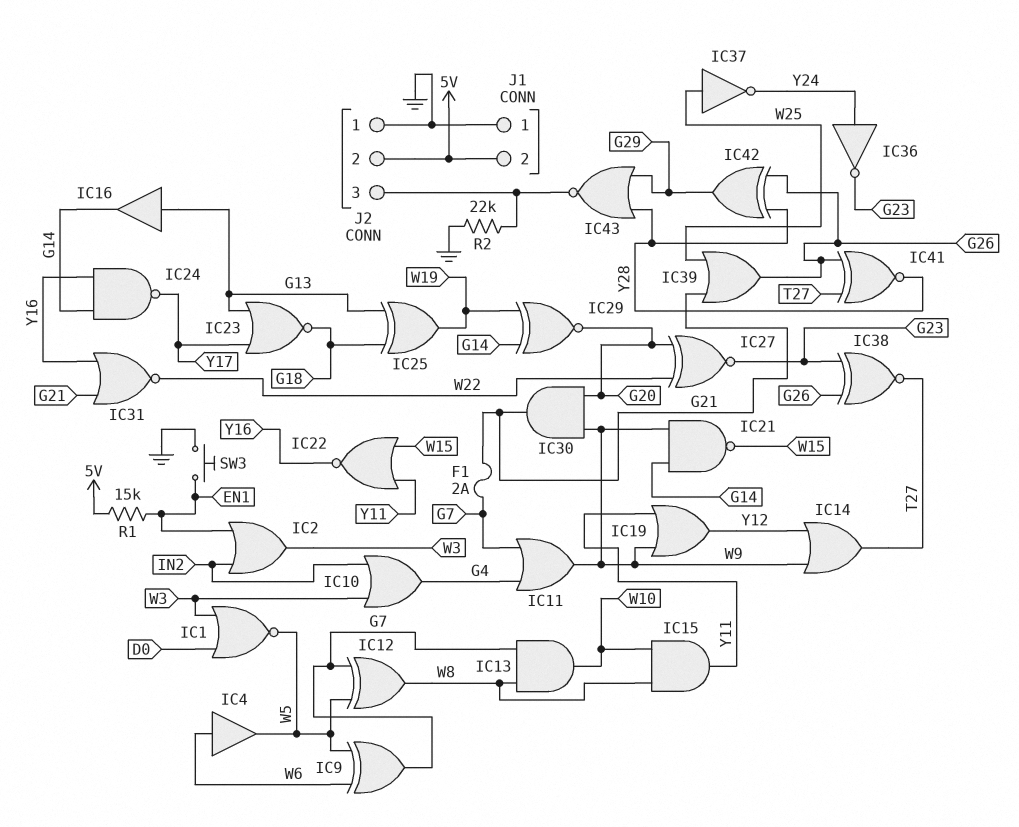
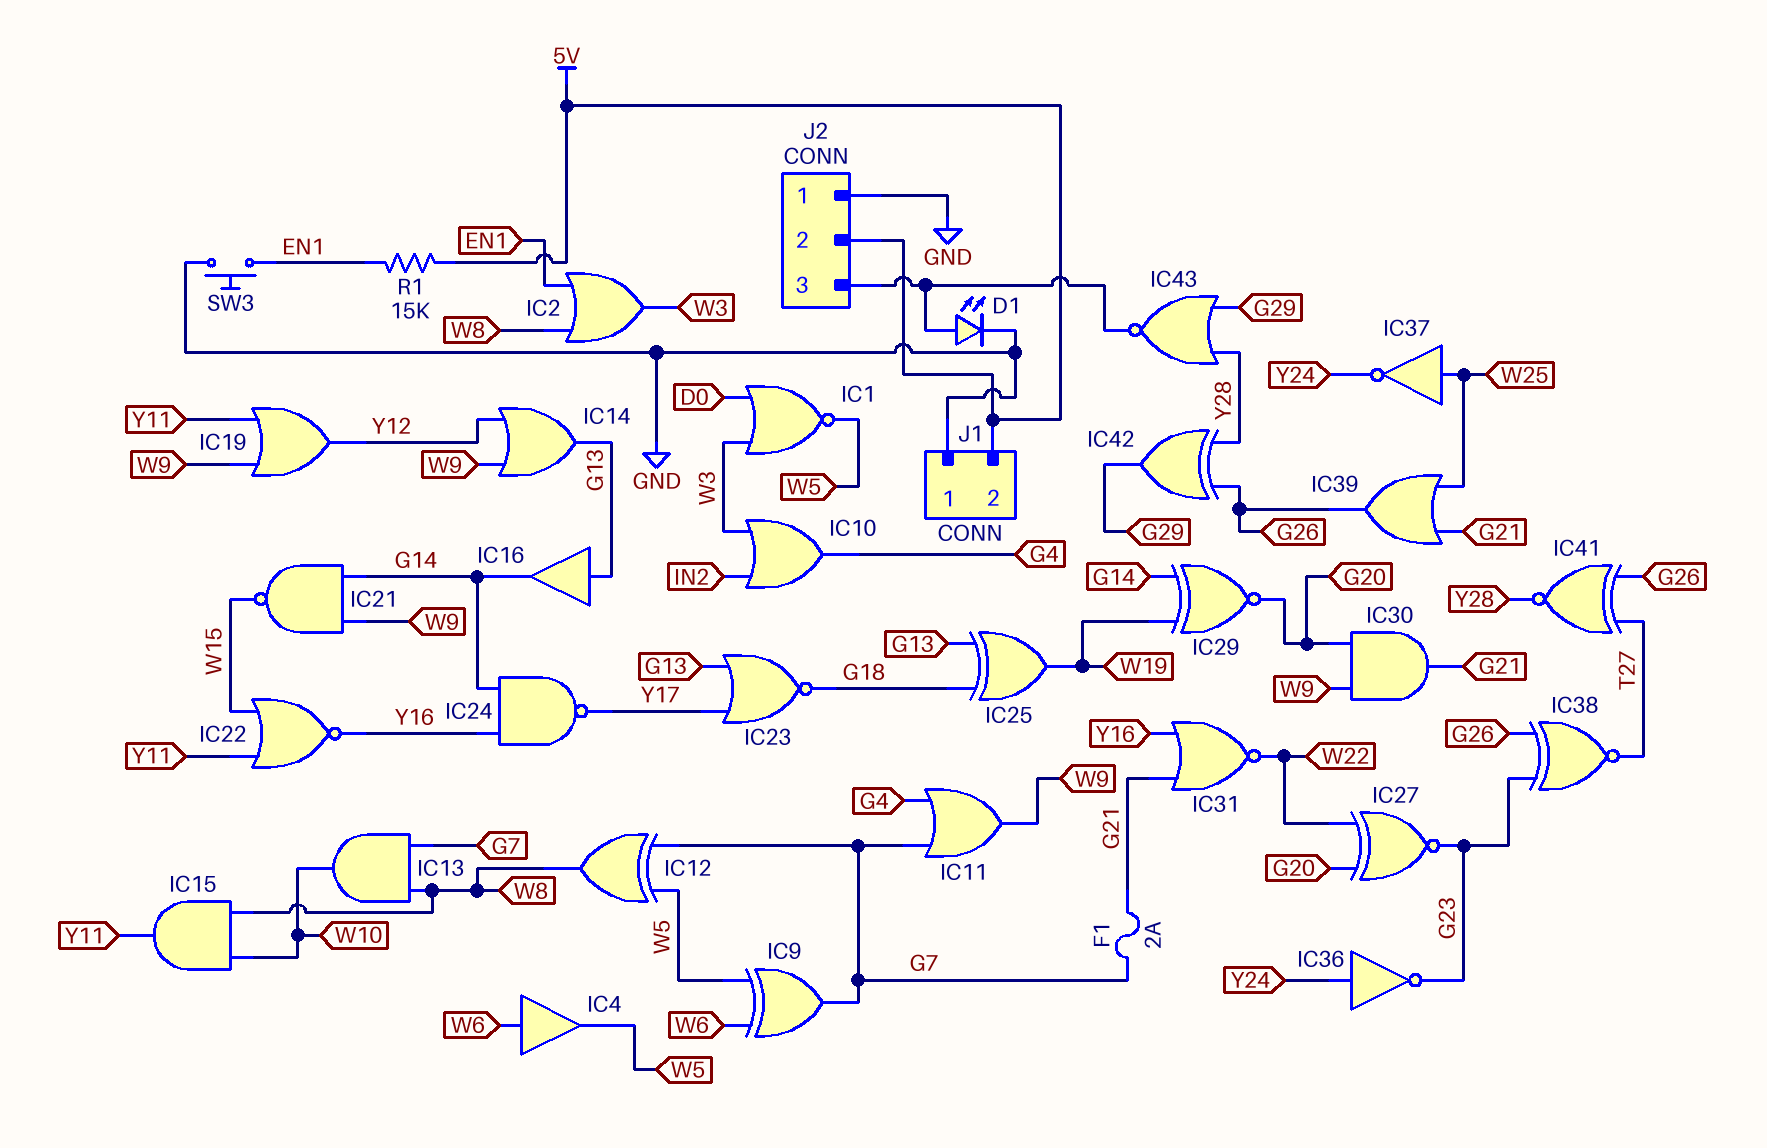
D1: none -> LED (A J2/3, K GND)
IC2: OR (in EN1, in IN2, out W3) -> OR (in EN1, in W8, out W3)
IC14: OR (in W9, in Y12, out T27) -> OR (in W9, in Y12, out G13)
R2: 22k (GND, J2/3) -> none

